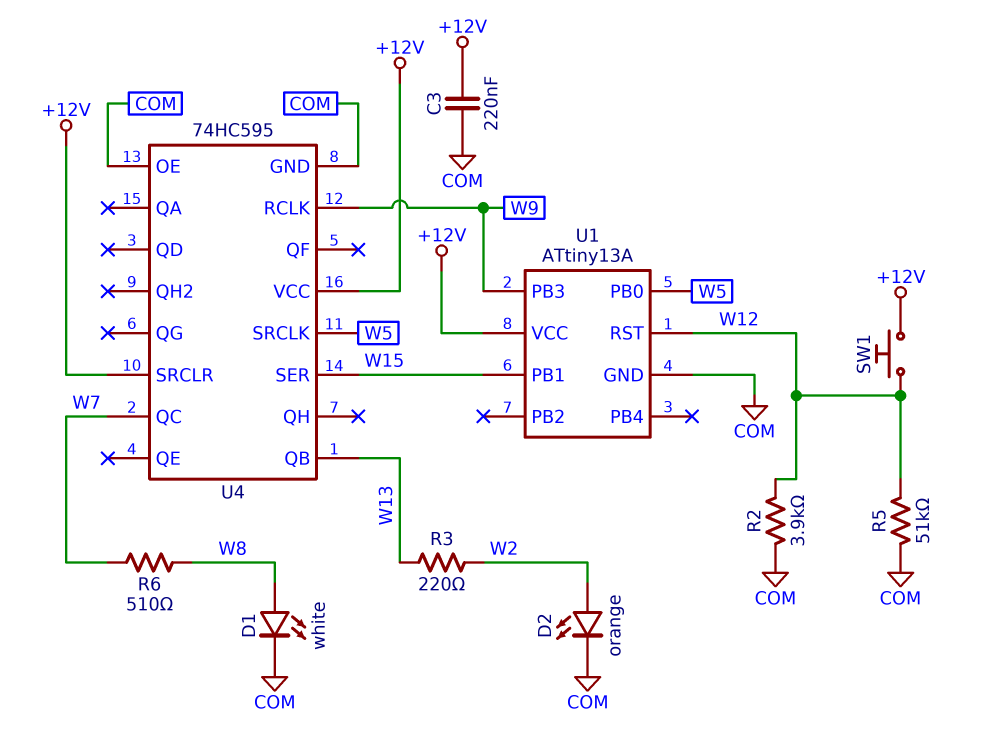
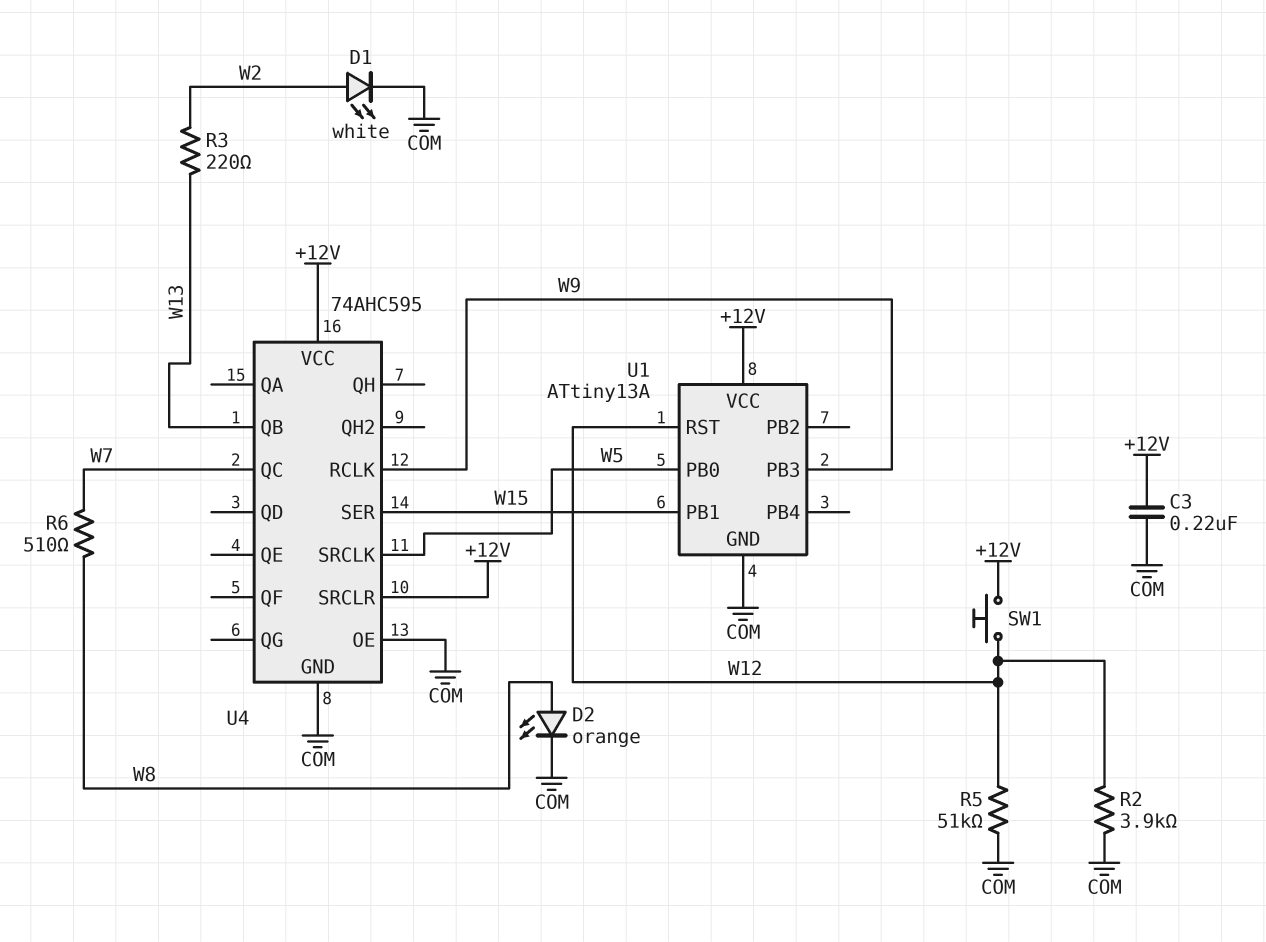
D1: LED white (A W8, K COM) -> LED white (A W2, K COM)
D2: LED orange (A W2, K COM) -> LED orange (A W8, K COM)
U4: 74HC595 -> 74AHC595

